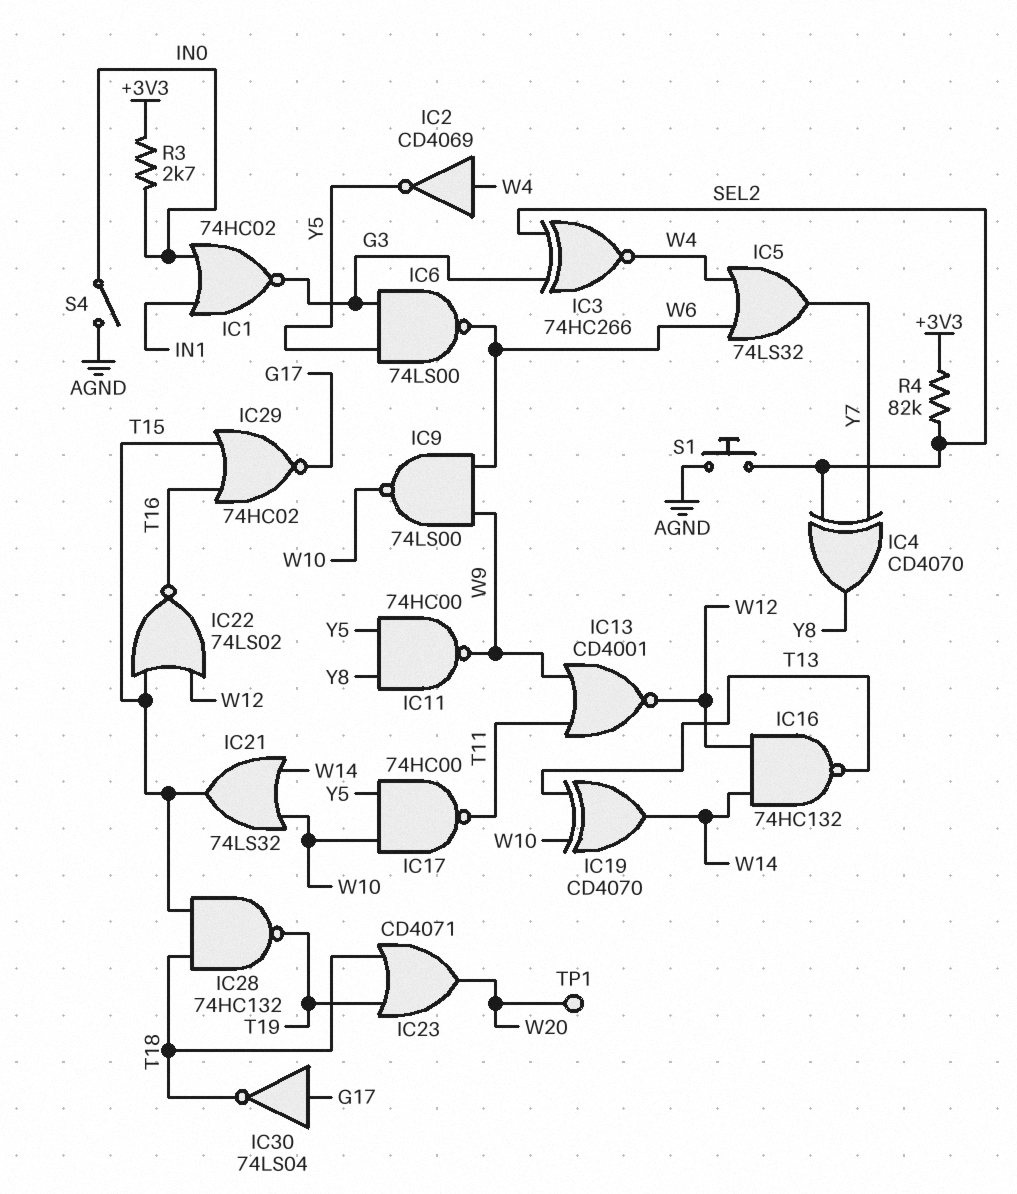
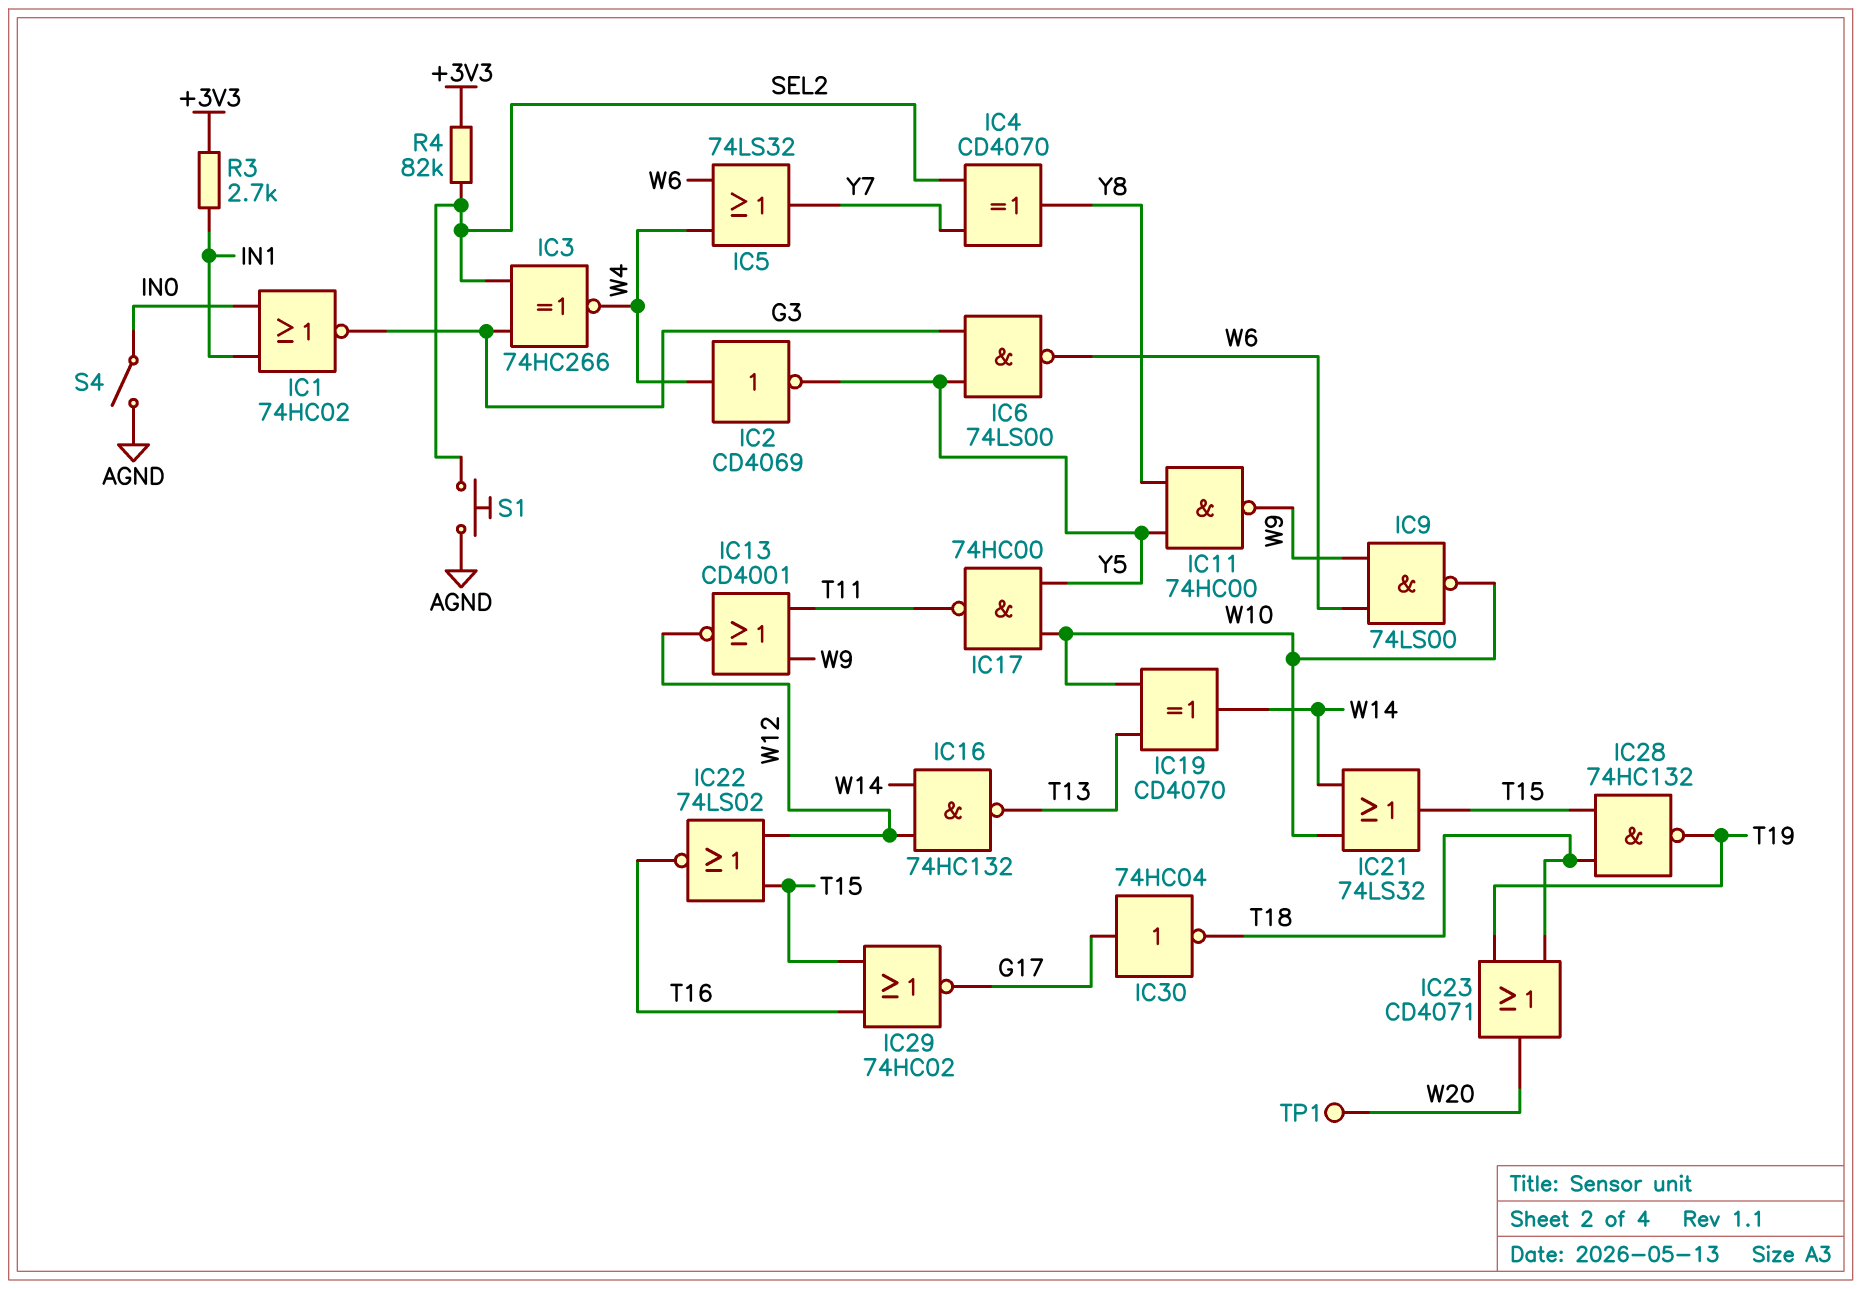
IC30: NOT 74LS04 (in G17, out T18) -> NOT 74HC04 (in G17, out T18)
R3: 2.7k (+3V3, IN0) -> 2.7k (+3V3, IN1)

